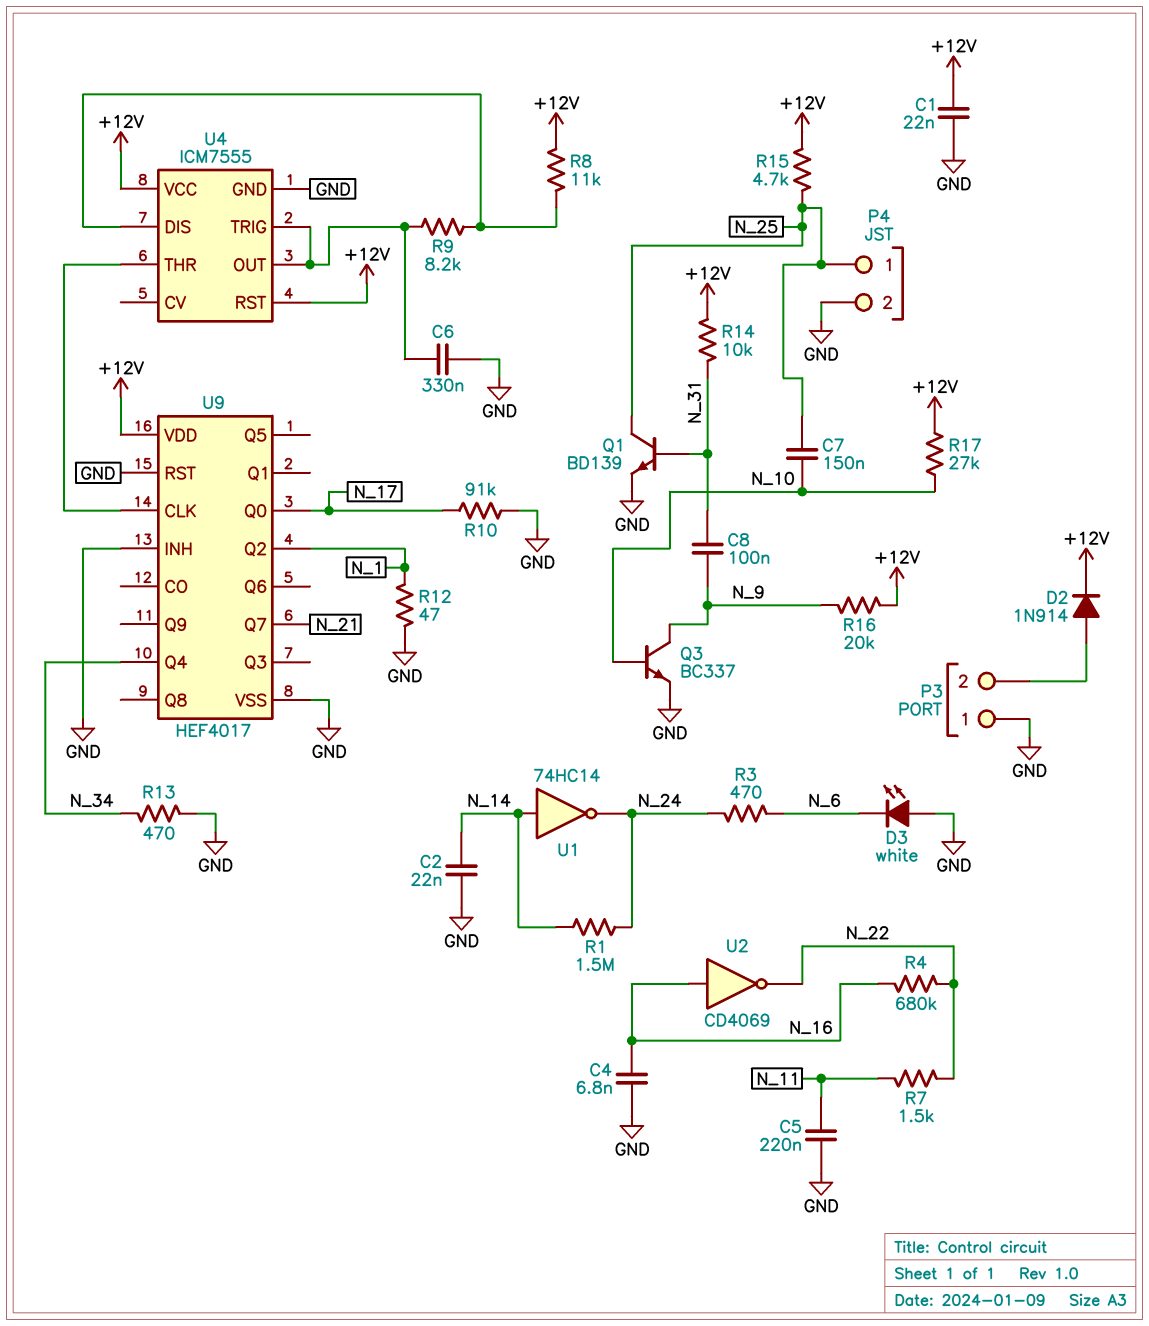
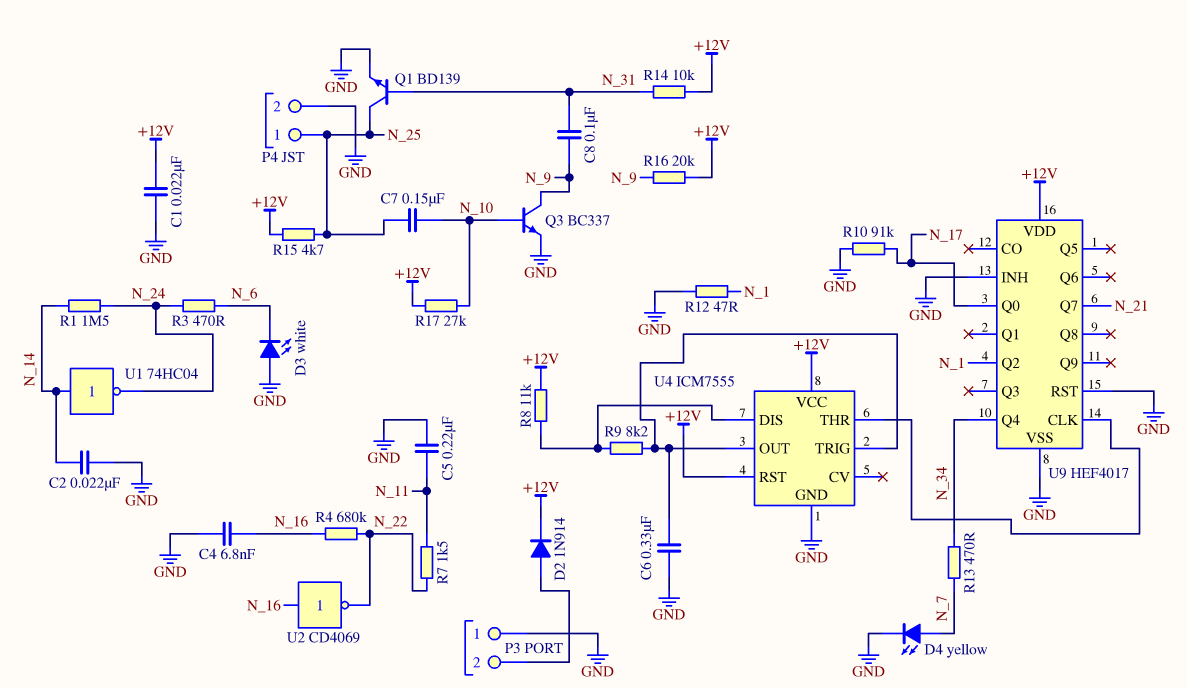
D4: none -> LED yellow (A N_7, K GND)
R13: 470 (GND, N_34) -> 470 (N_7, N_34)
U1: NOT 74HC14 (in N_14, out N_24) -> NOT 74HC04 (in N_14, out N_24)

